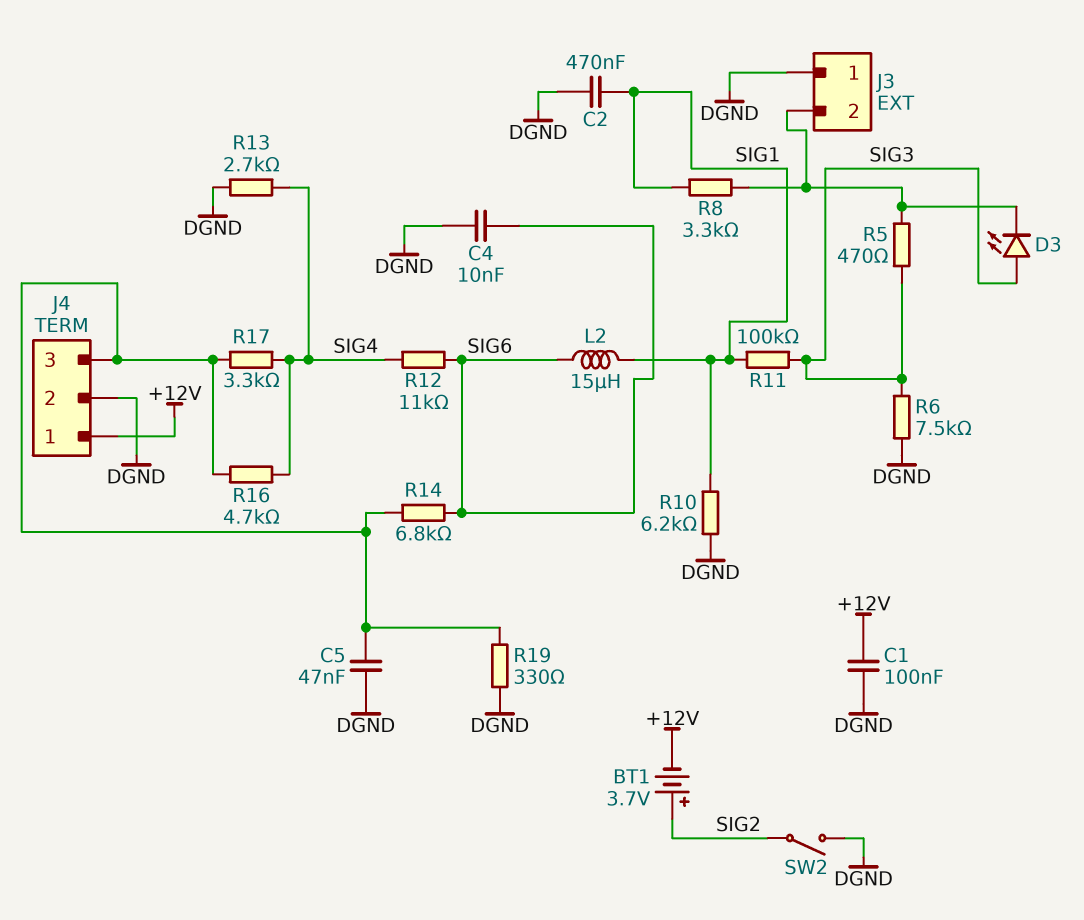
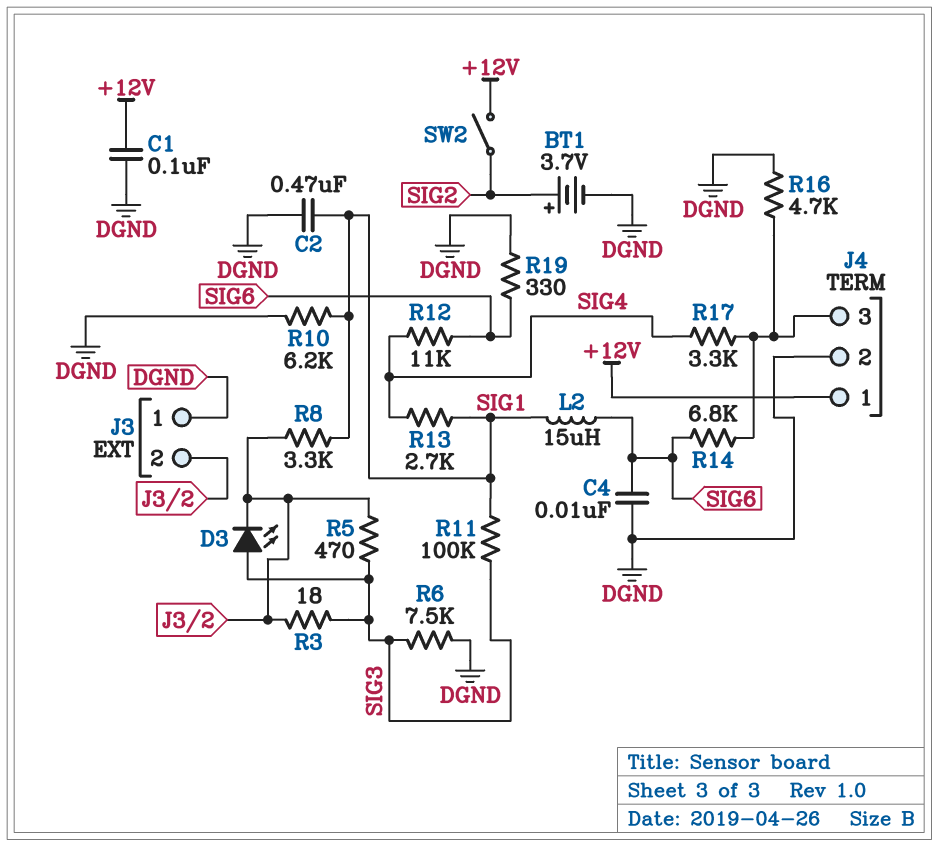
BT1: 3.7V (plus SIG2, minus +12V) -> 3.7V (plus SIG2, minus DGND)
C5: 47nF (DGND, J4/3) -> none
R3: none -> 18 (J3/2, SIG3)
R13: 2.7k (DGND, SIG4) -> 2.7k (SIG1, SIG4)
R16: 4.7k (J4/3, SIG4) -> 4.7k (DGND, J4/3)
R19: 330 (DGND, J4/3) -> 330 (DGND, SIG6)
SW2: switch (DGND, SIG2) -> switch (+12V, SIG2)

